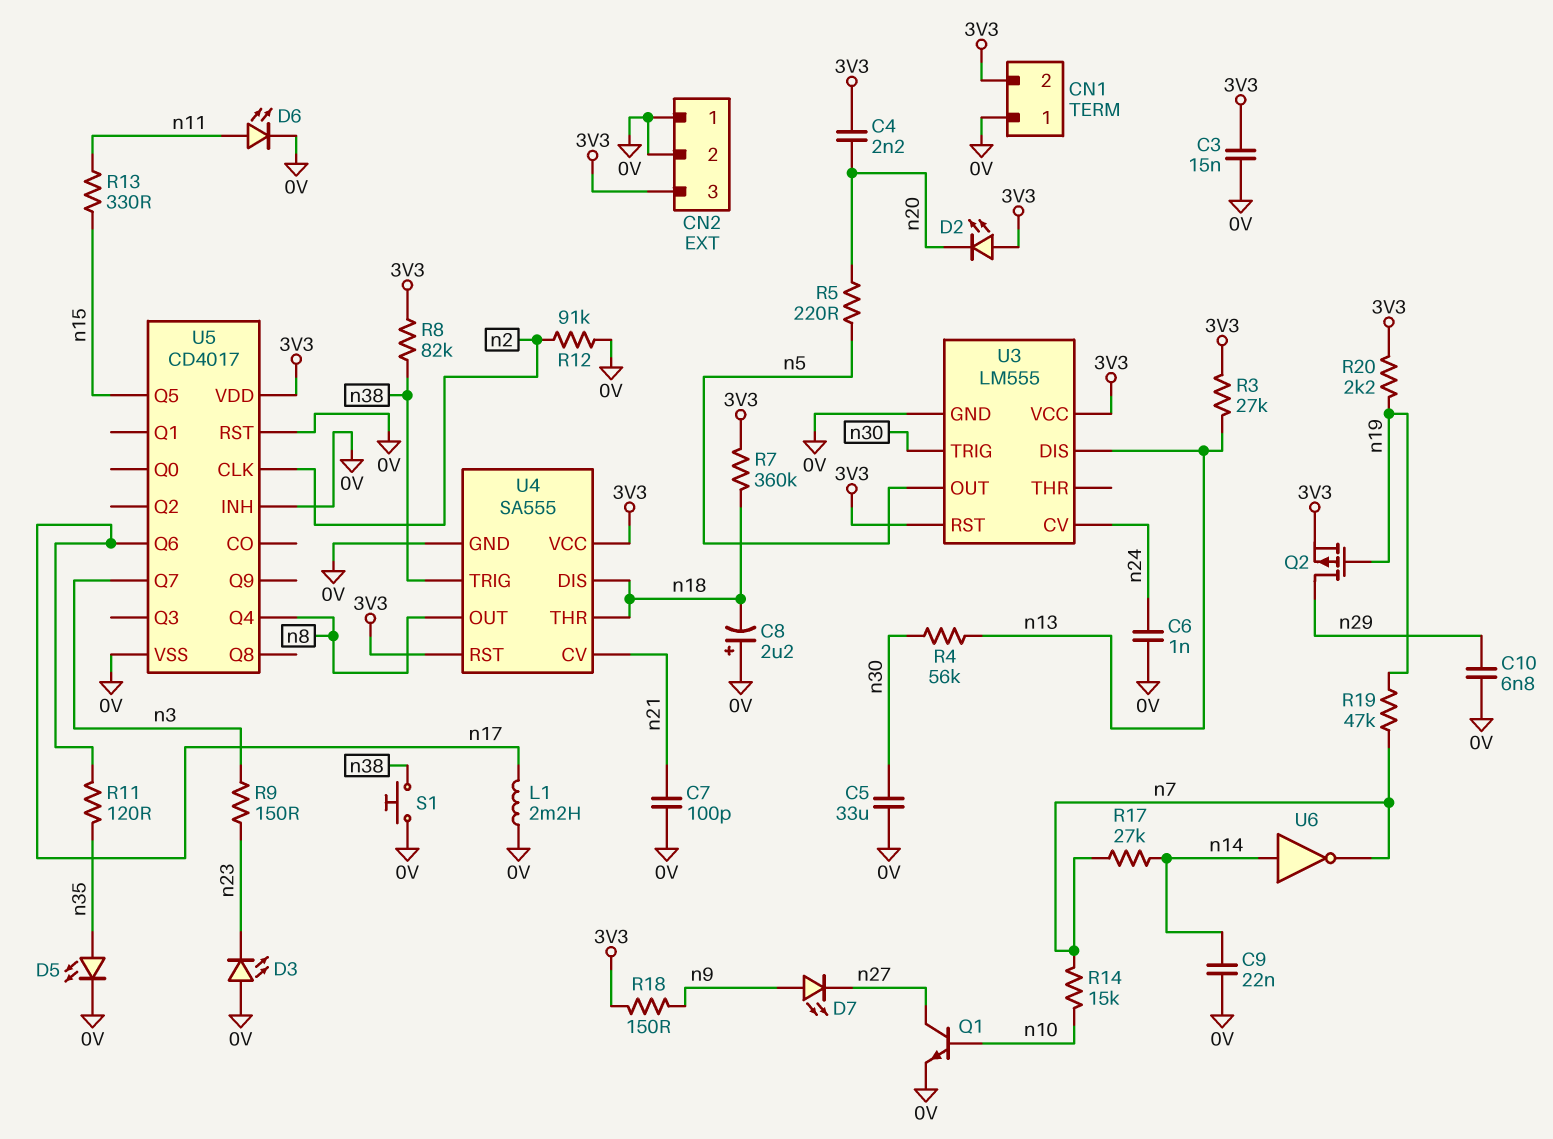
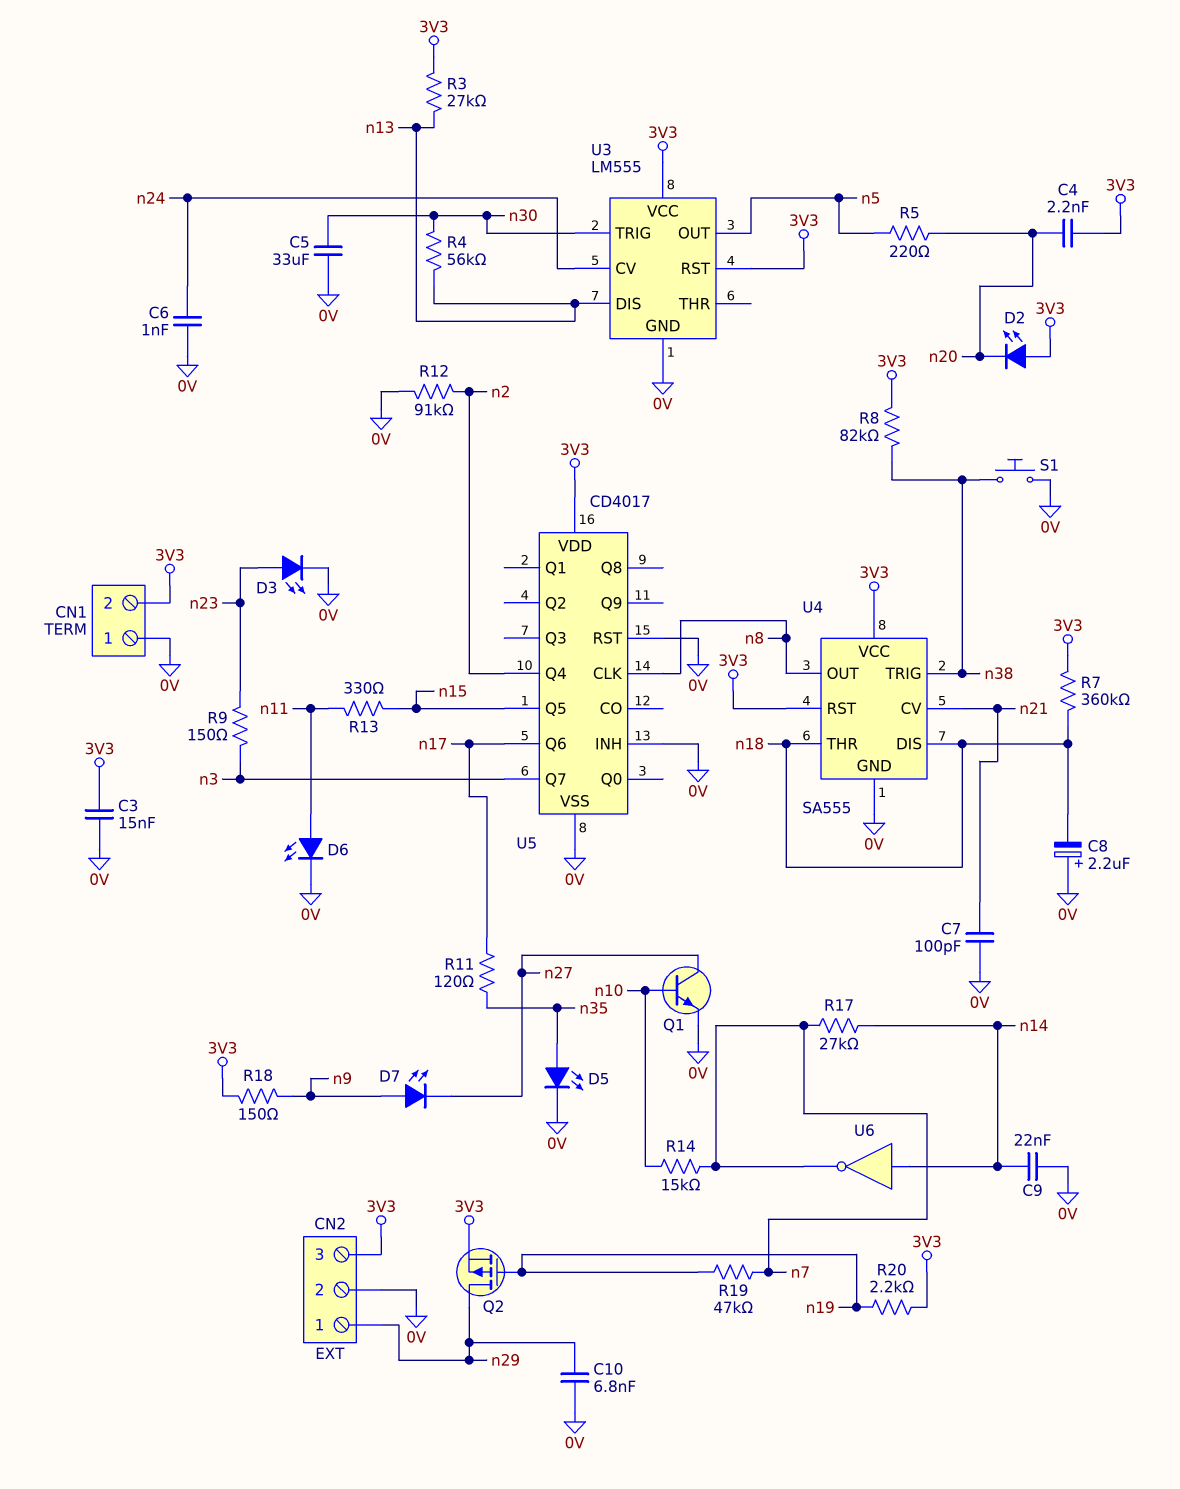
CN2 pin 1: 0V -> n29
D3: LED (A 0V, K n23) -> LED (A n23, K 0V)
L1: 2.2mH (0V, n17) -> none
U5 pin CLK: n2 -> n8
U5 pin Q4: n8 -> n2

